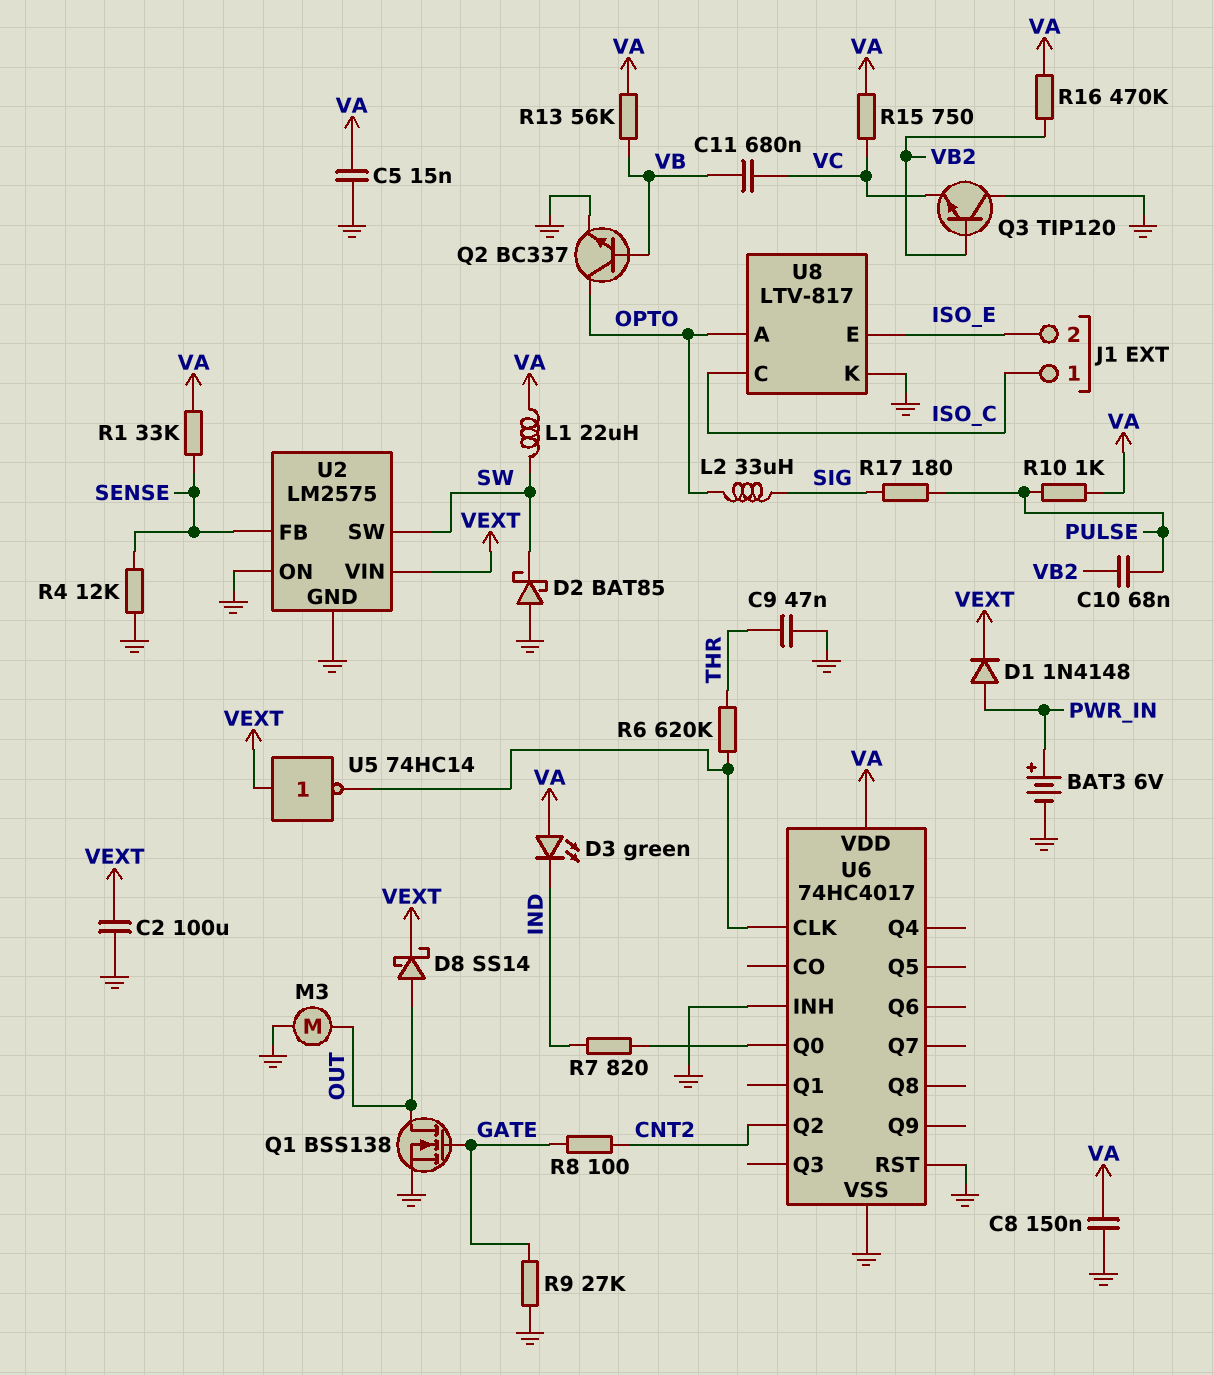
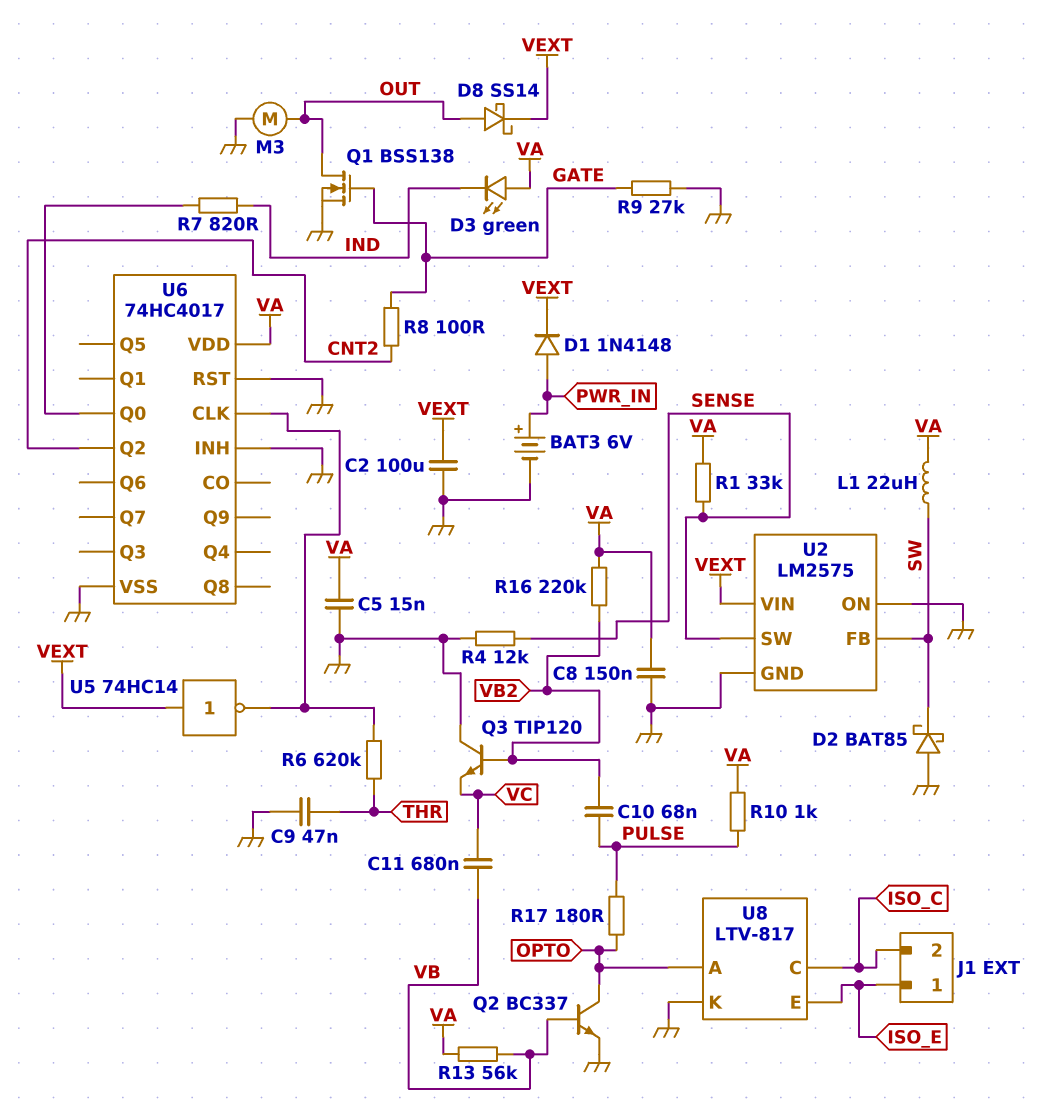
J1 pin 1: ISO_C -> ISO_E
J1 pin 2: ISO_E -> ISO_C
L2: 33uH (OPTO, SIG) -> none
R15: 750 (VA, VC) -> none
R16: 470k (VA, VB2) -> 220k (VA, VB2)
R17: 180 (PULSE, SIG) -> 180 (OPTO, PULSE)
U2 pin FB: SENSE -> SW
U2 pin SW: SW -> SENSE

